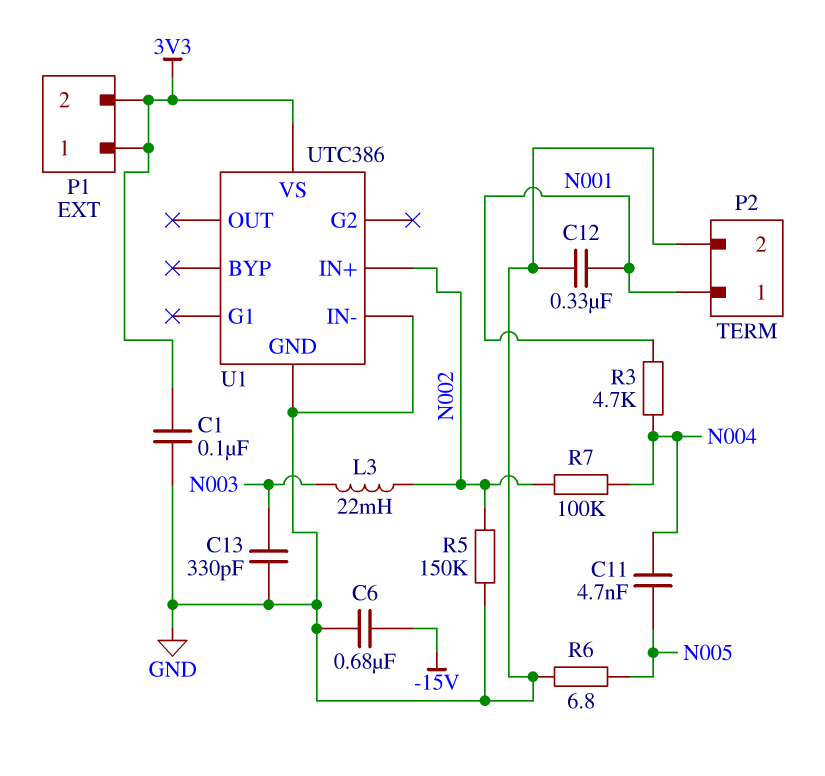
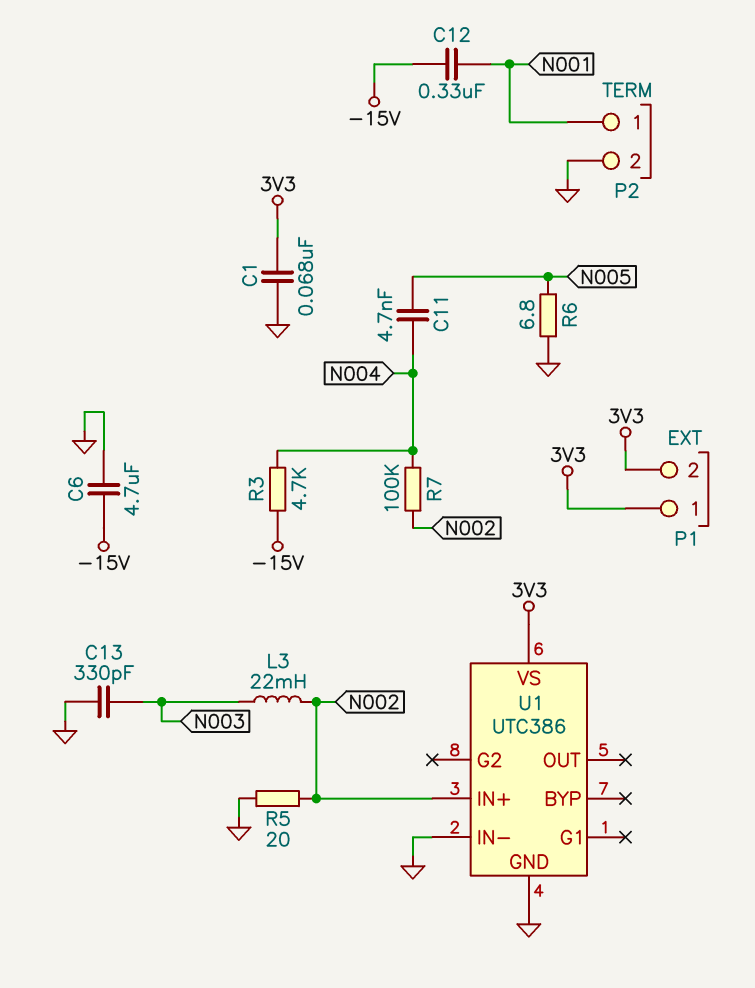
C1: 100nF (3V3, GND) -> 68nF (3V3, GND)
C6: 680nF (-15V, GND) -> 4.7uF (-15V, GND)
C12: 330nF (GND, N001) -> 330nF (-15V, N001)
R3: 4.7k (N001, N004) -> 4.7k (-15V, N004)
R5: 150k (GND, N002) -> 20 (GND, N002)

